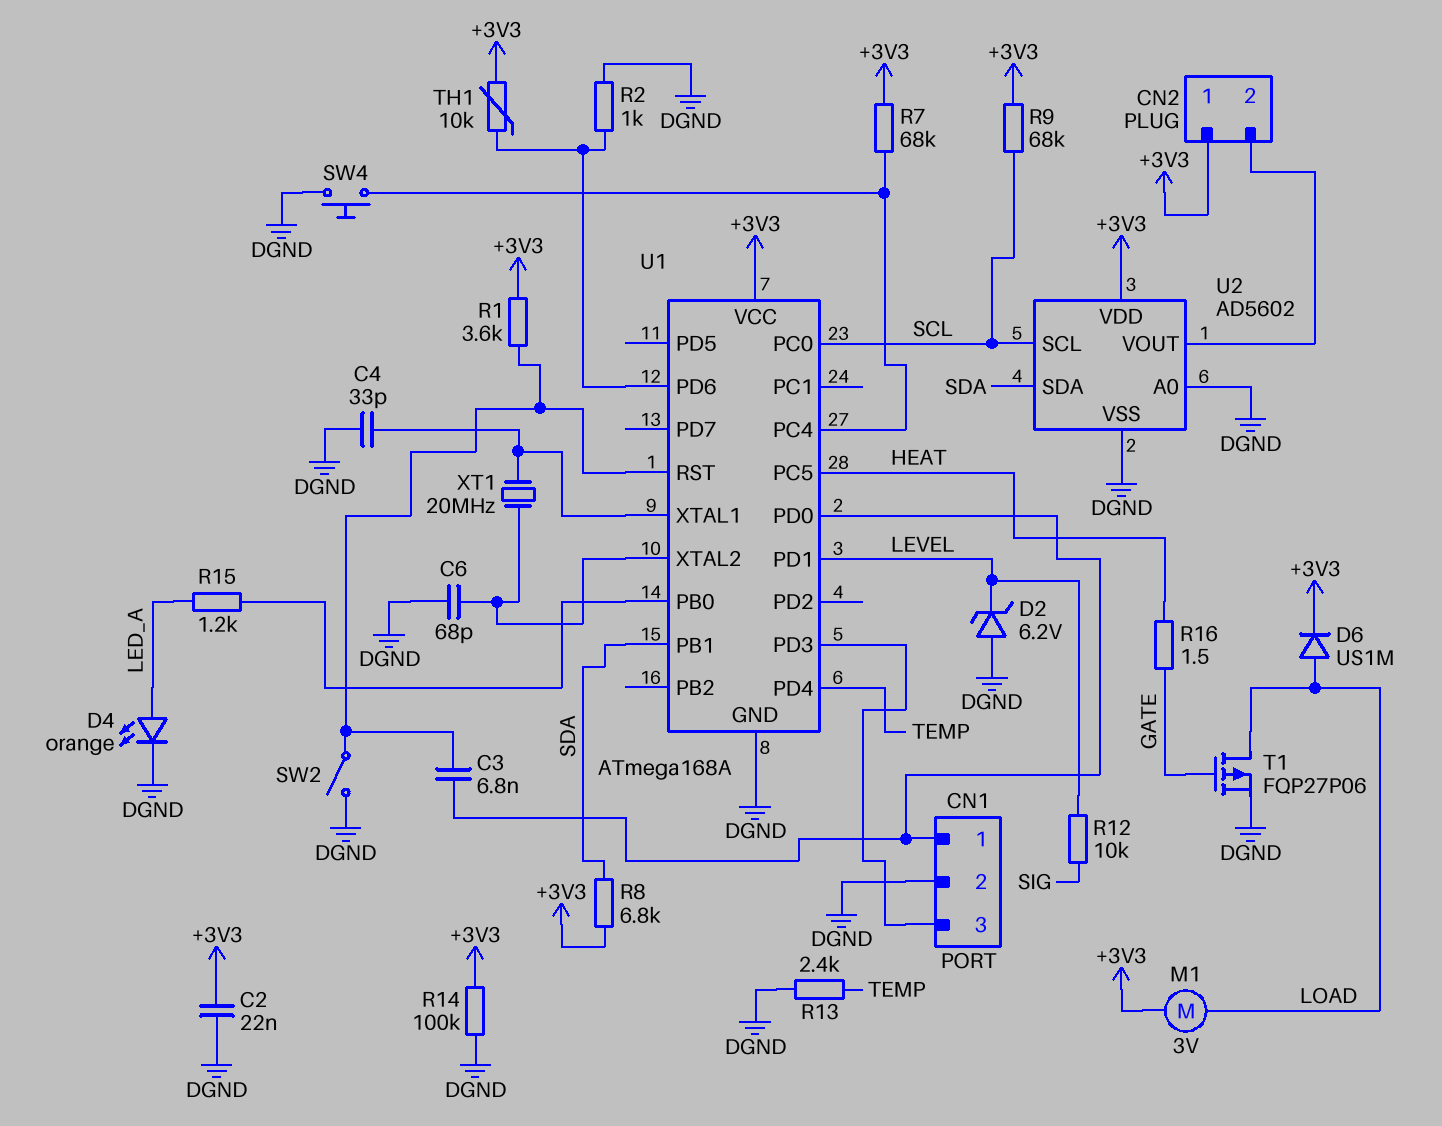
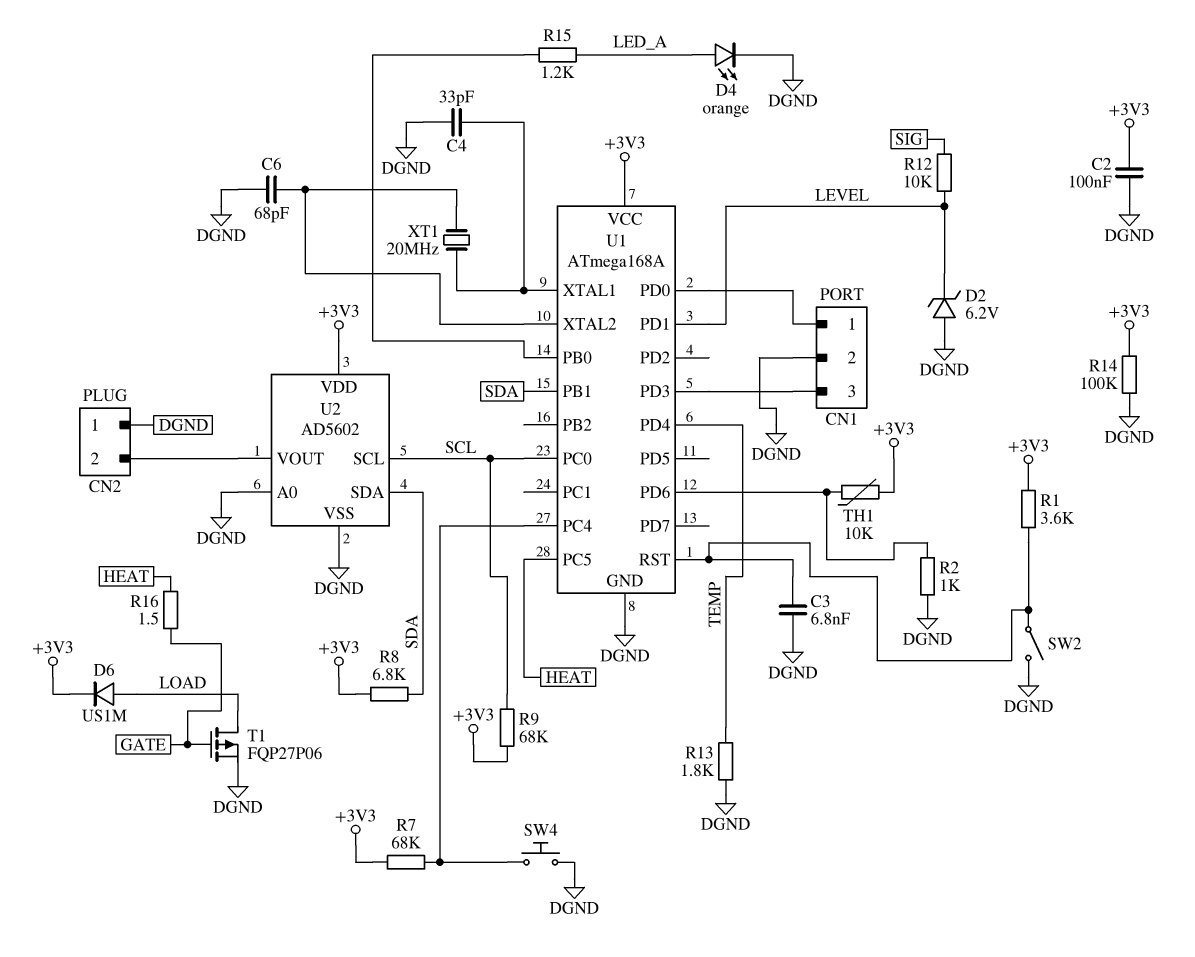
C2: 22nF (+3V3, DGND) -> 100nF (+3V3, DGND)
C3: 6.8nF (CN1/1, U1/RST) -> 6.8nF (DGND, U1/RST)
CN2 pin 1: +3V3 -> DGND
M1: motor 3V (+3V3, LOAD) -> none
R13: 2.4k (DGND, TEMP) -> 1.8k (DGND, TEMP)

